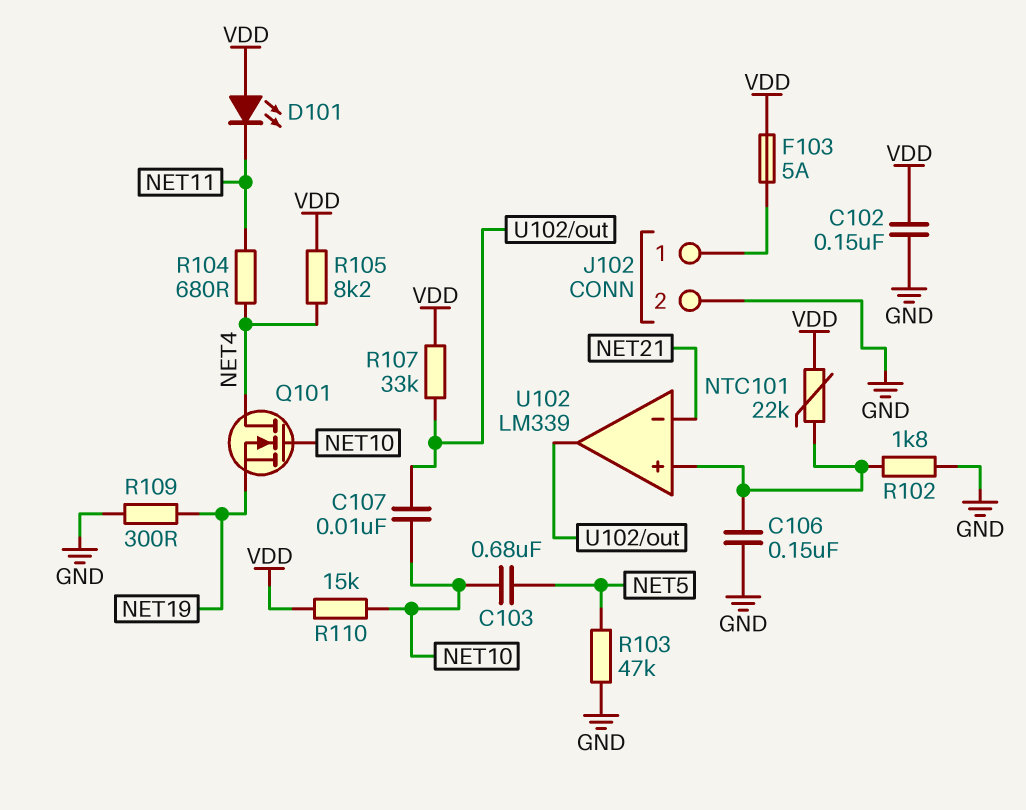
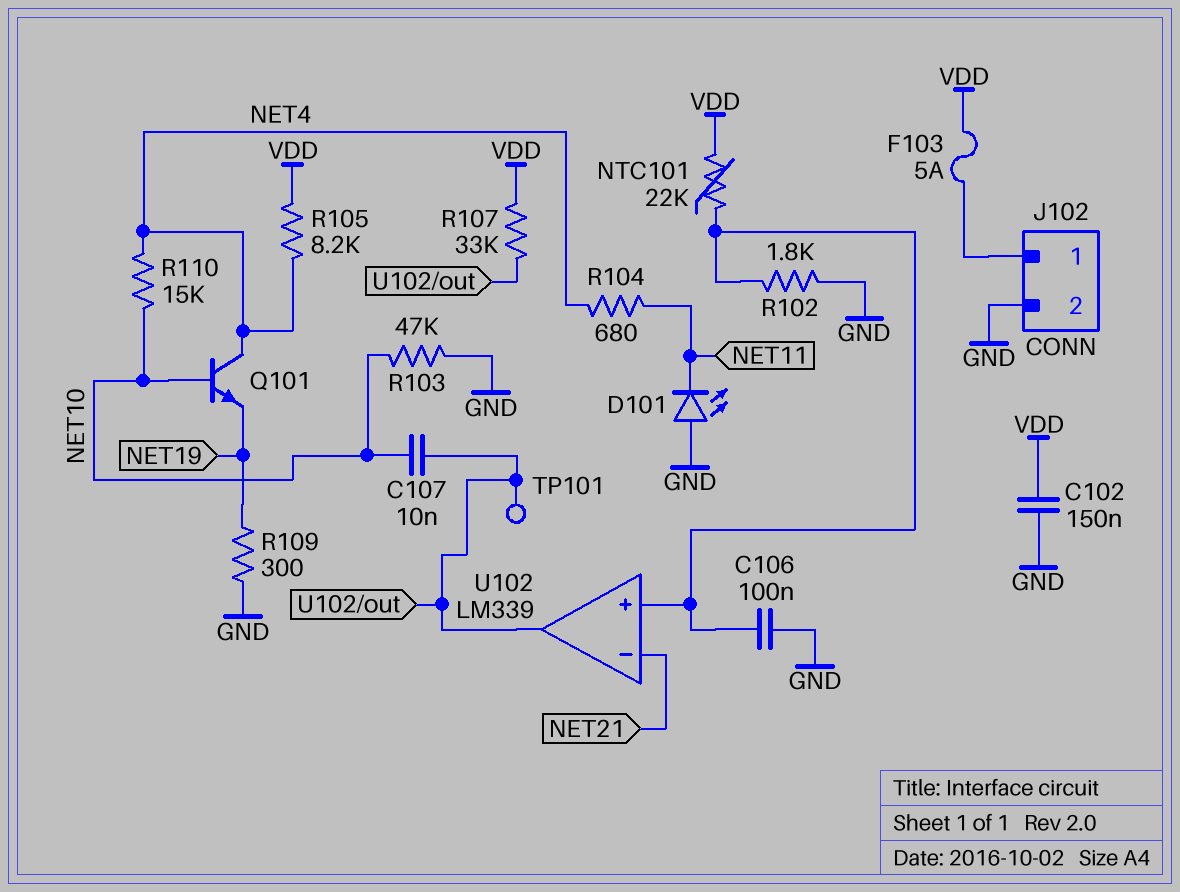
C103: 680nF (NET5, NET10) -> none
C106: 150nF (GND, U102/in+) -> 100nF (GND, U102/in+)
D101: LED (A VDD, K NET11) -> LED (A GND, K NET11)
Q101: NMOS (G NET10, D NET4, S NET19) -> NPN (B NET10, C NET4, E NET19)
R103: 47k (GND, NET5) -> 47k (GND, NET10)
R110: 15k (NET10, VDD) -> 15k (NET4, NET10)
TP101: none -> test point (U102/out)

